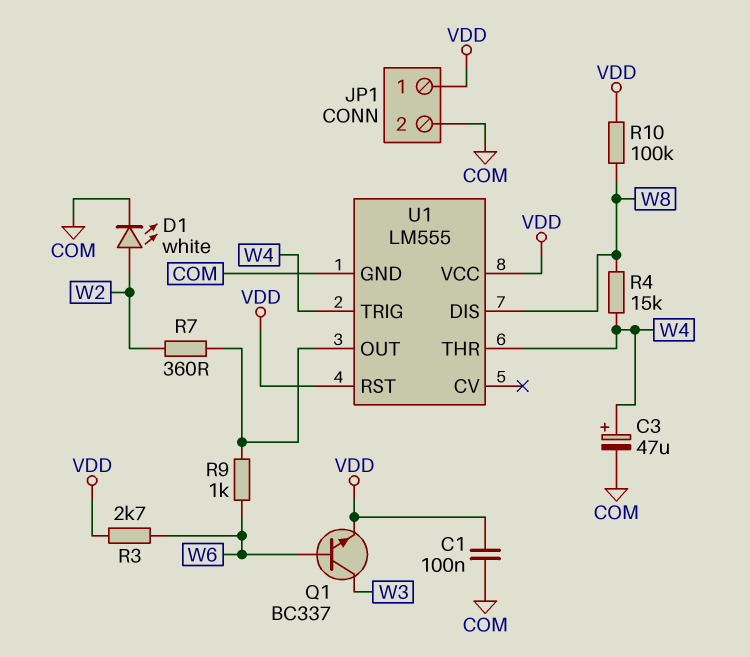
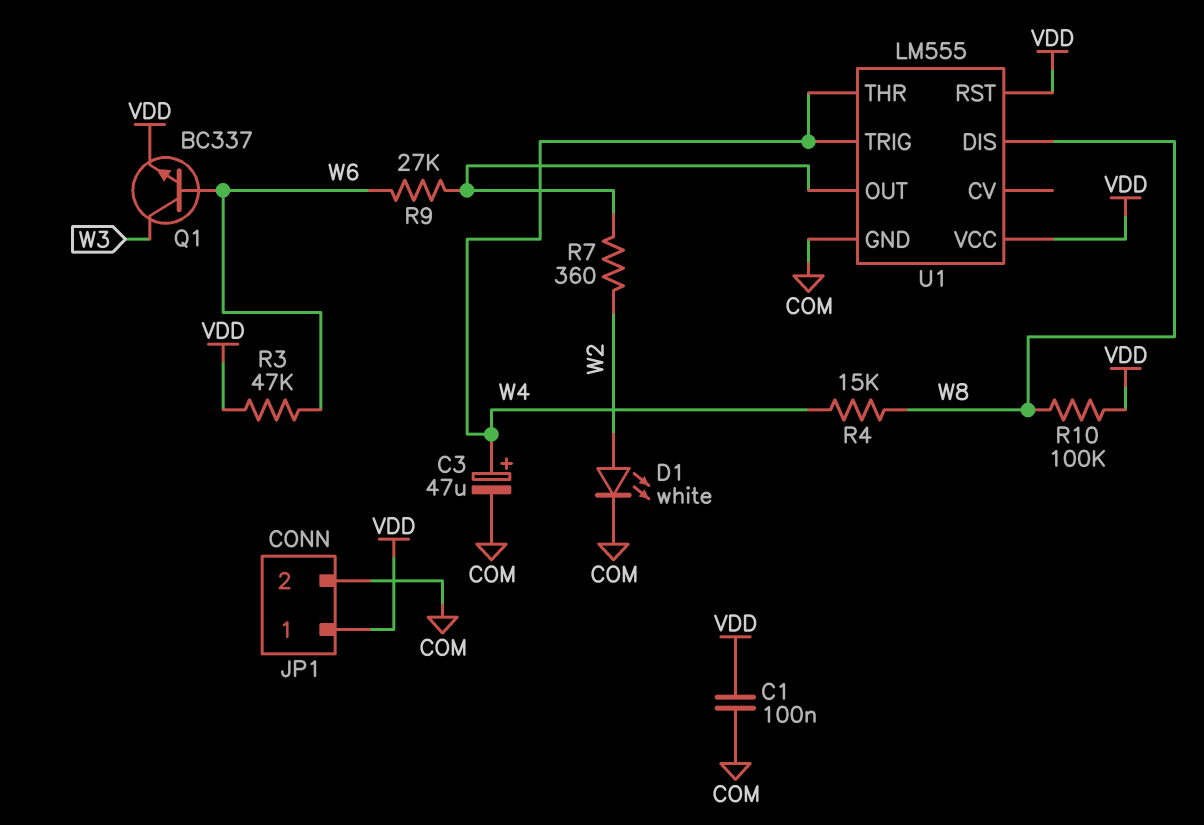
R3: 2.7k (VDD, W6) -> 47k (VDD, W6)
R9: 1k (U1/OUT, W6) -> 27k (U1/OUT, W6)

